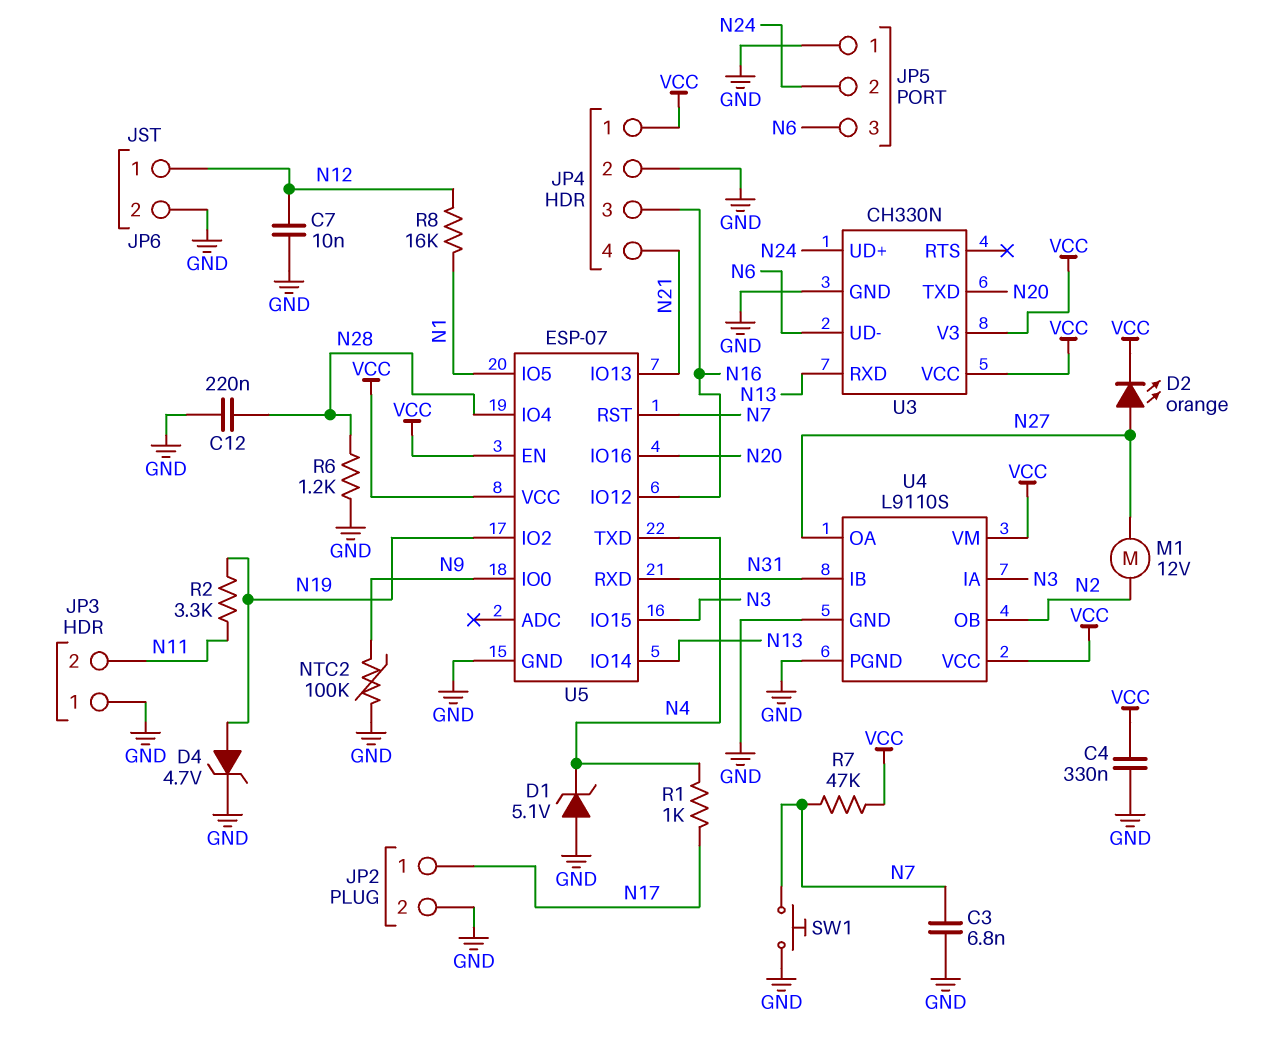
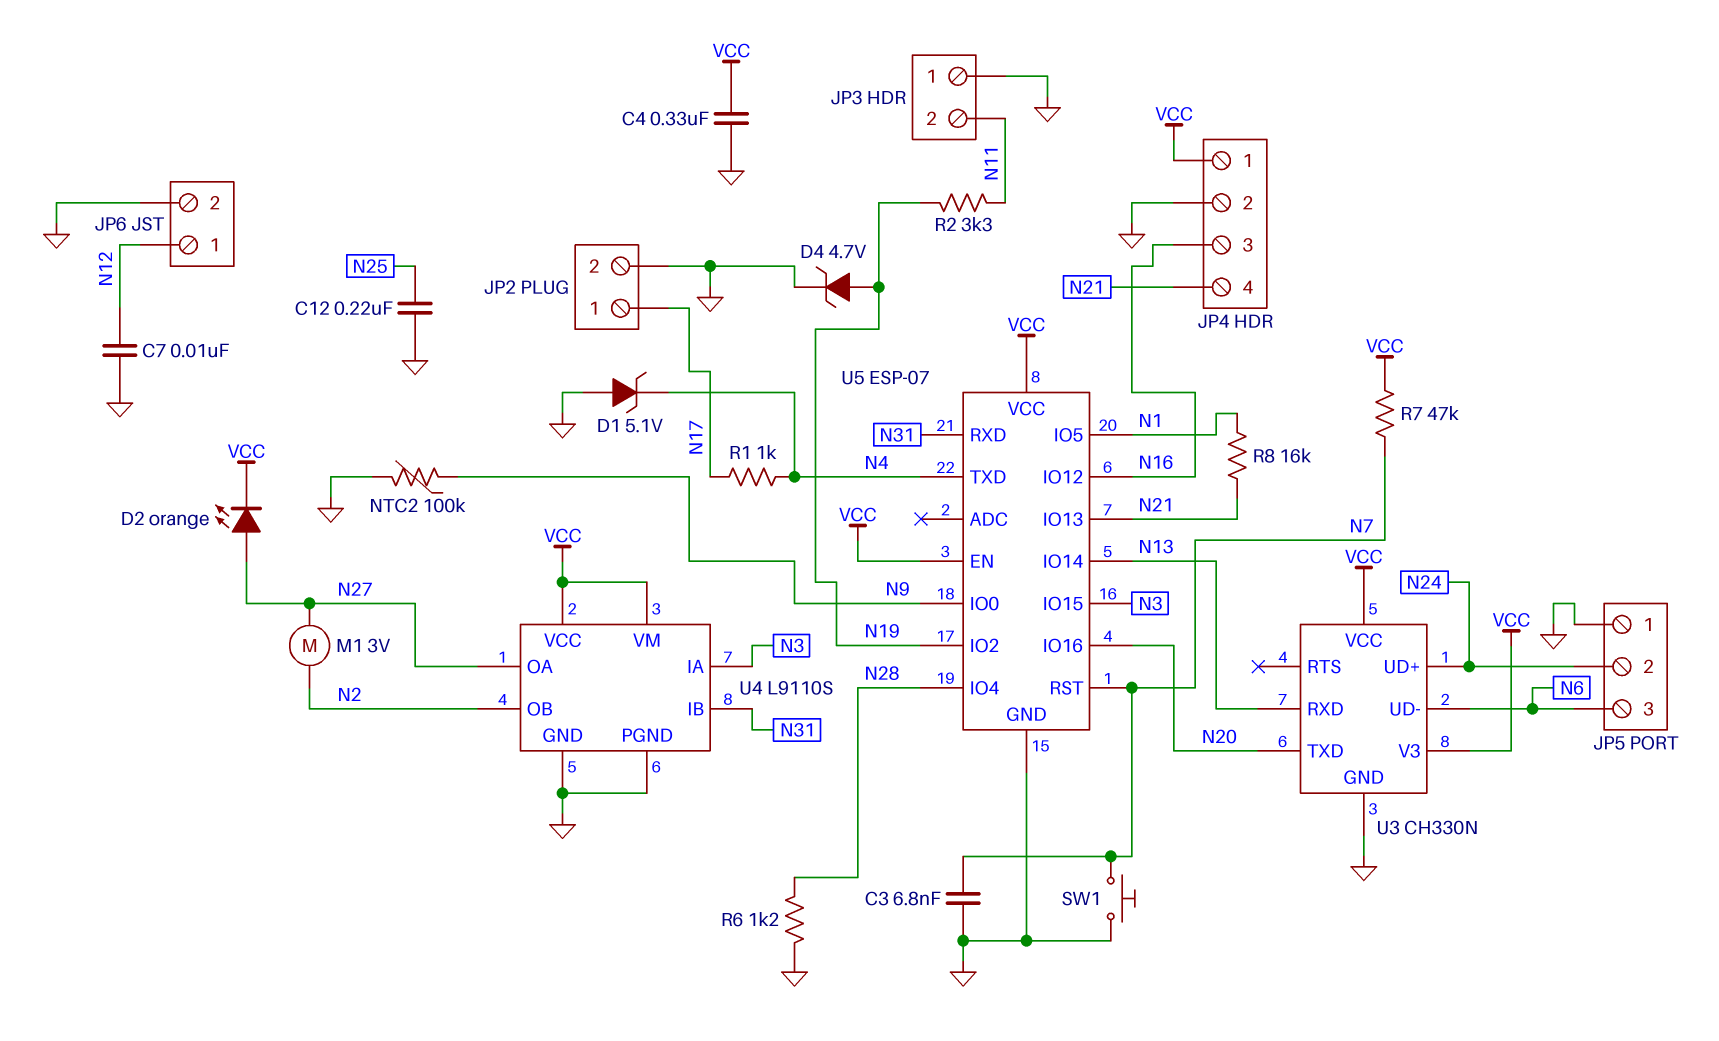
C12: 220nF (GND, N28) -> 220nF (GND, N25)
M1: motor 12V (N2, N27) -> motor 3V (N2, N27)
R8: 16k (N1, N12) -> 16k (N1, N21)

